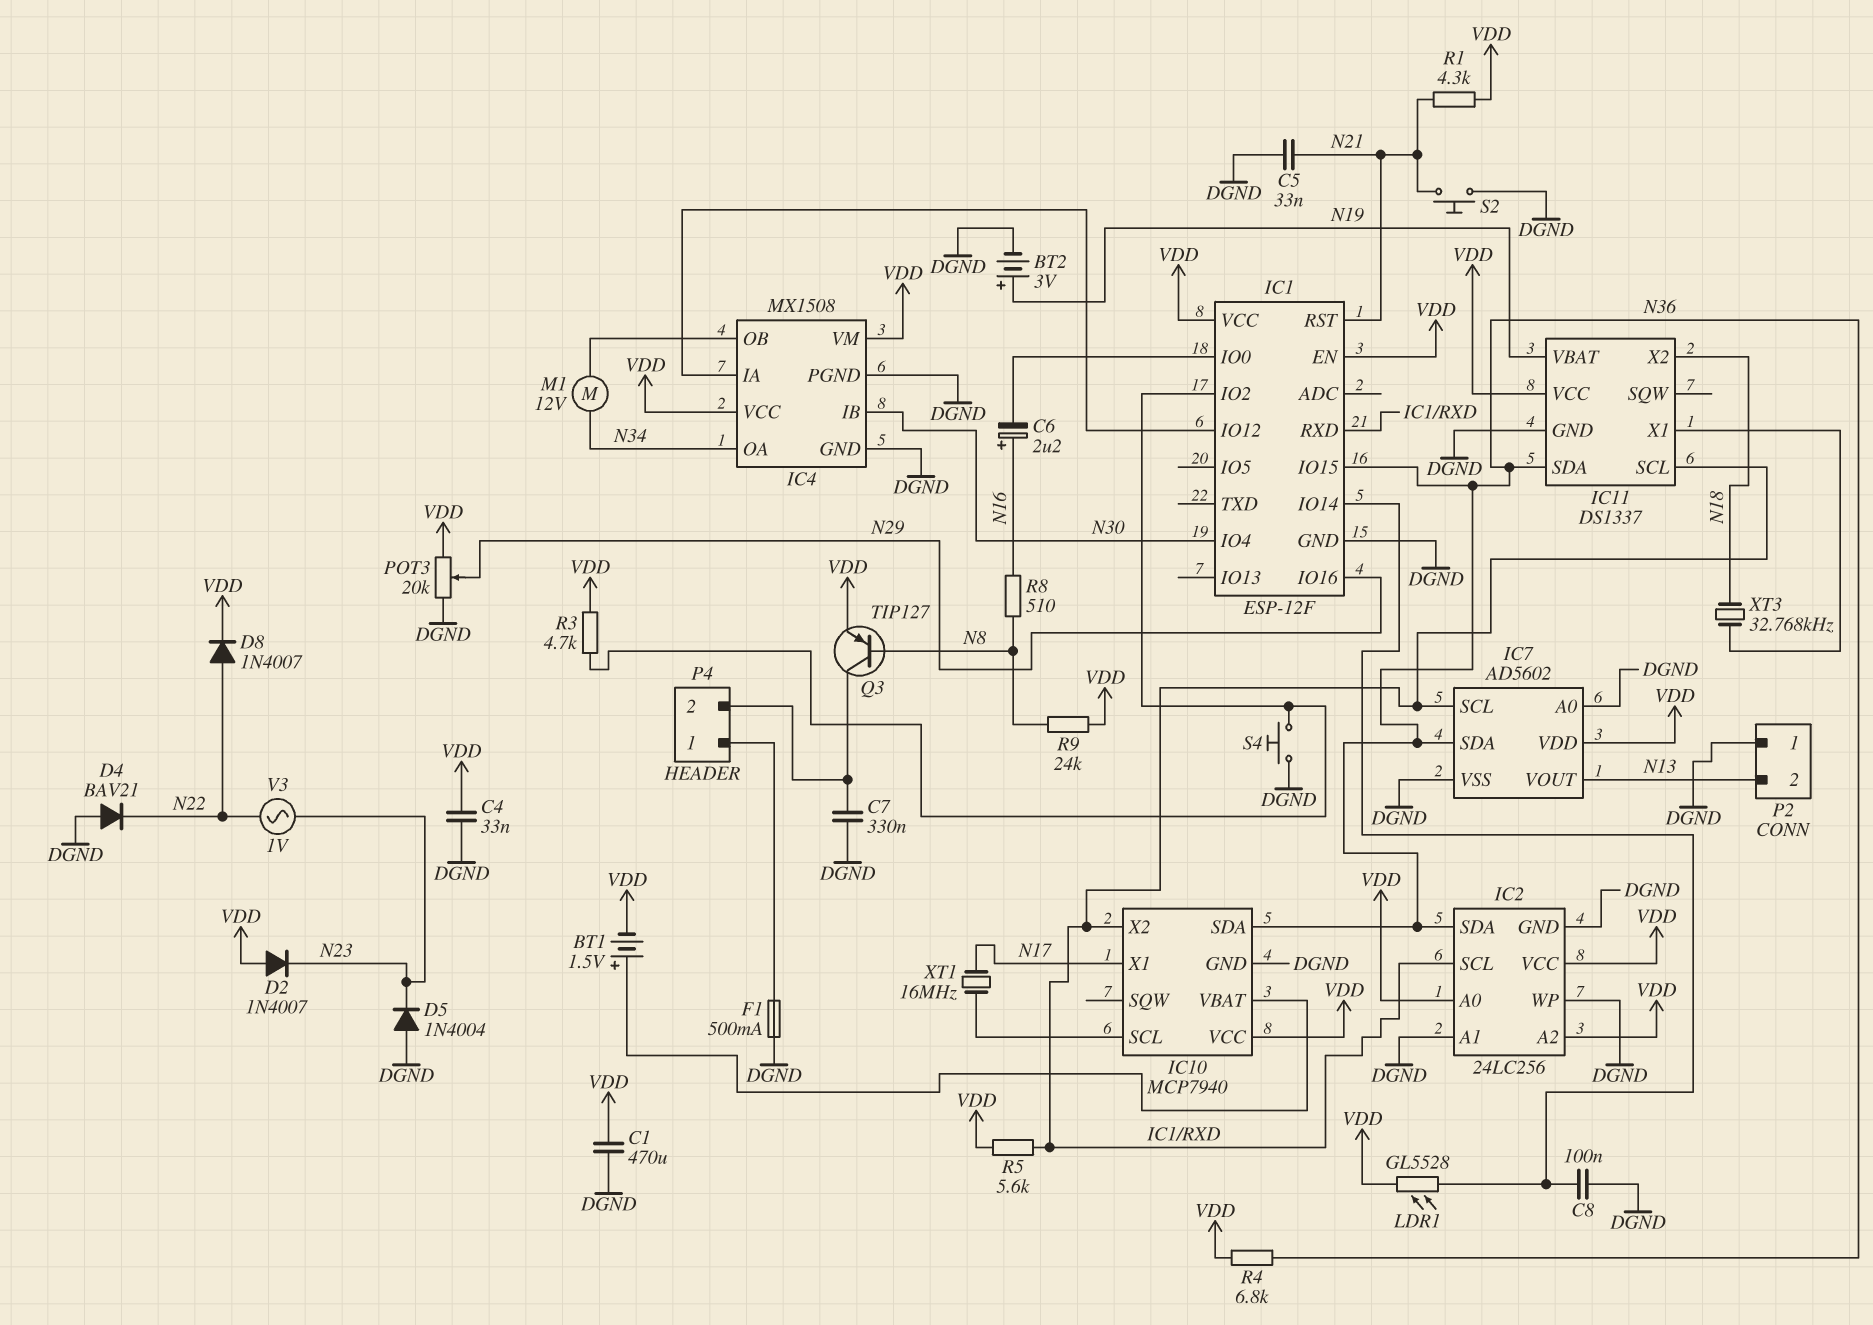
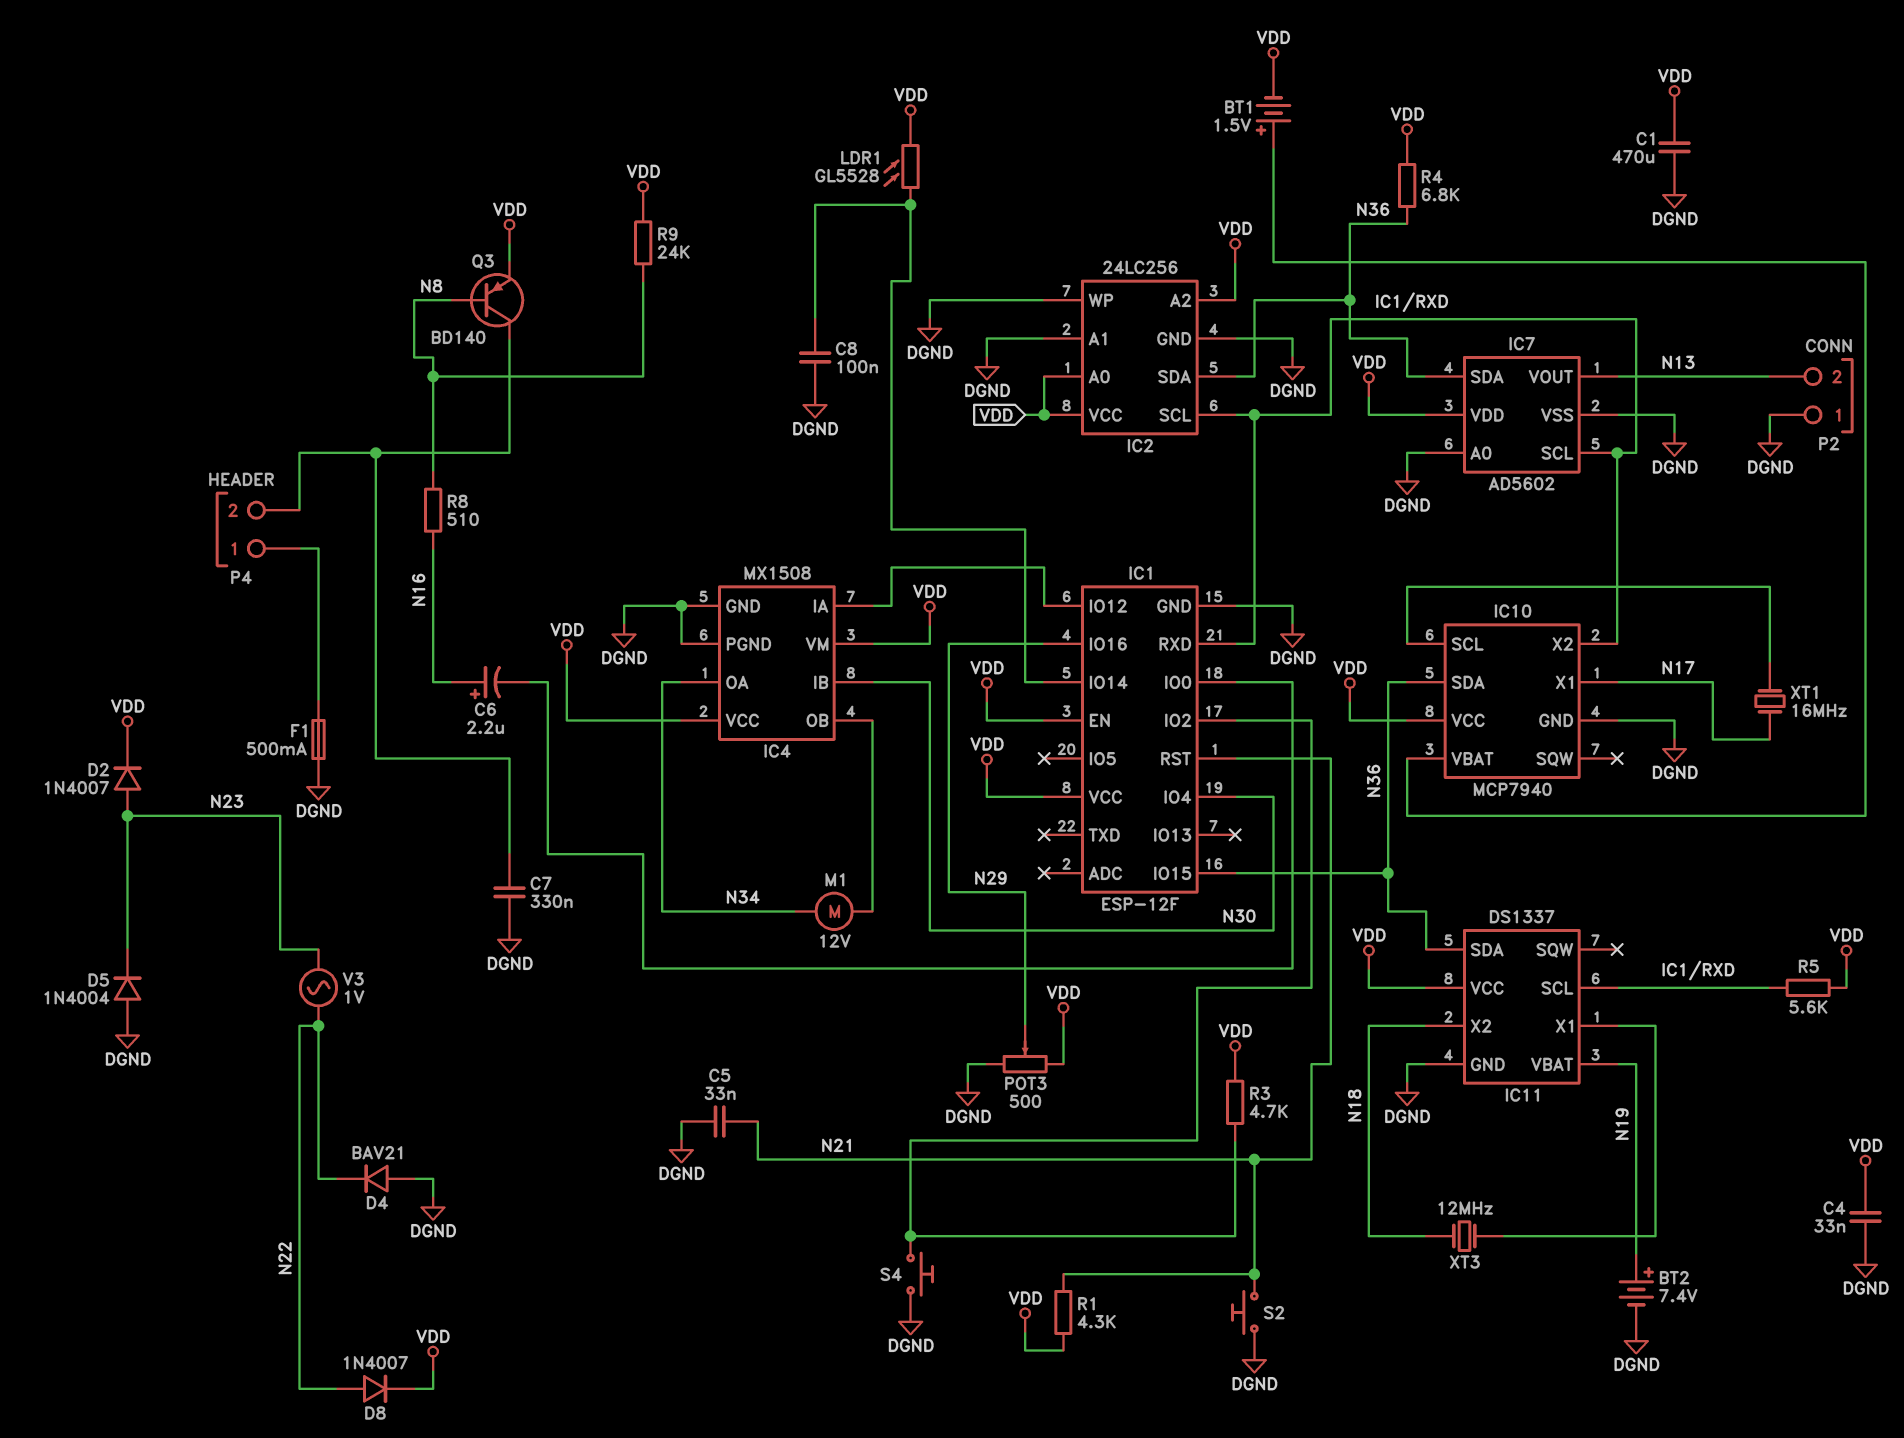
BT2: 3V (plus N19, minus DGND) -> 7.4V (plus N19, minus DGND)
D2: diode 1N4007 (A VDD, K N23) -> diode 1N4007 (A N23, K VDD)
POT3: 20k (DGND, VDD, wiper N29) -> 500 (DGND, VDD, wiper N29)
Q3: PNP TIP127 (B N8, C P4/2, E VDD) -> PNP BD140 (B N8, C P4/2, E VDD)
XT3: 32.768kHz (IC11/X1, N18) -> 12MHz (IC11/X1, N18)

